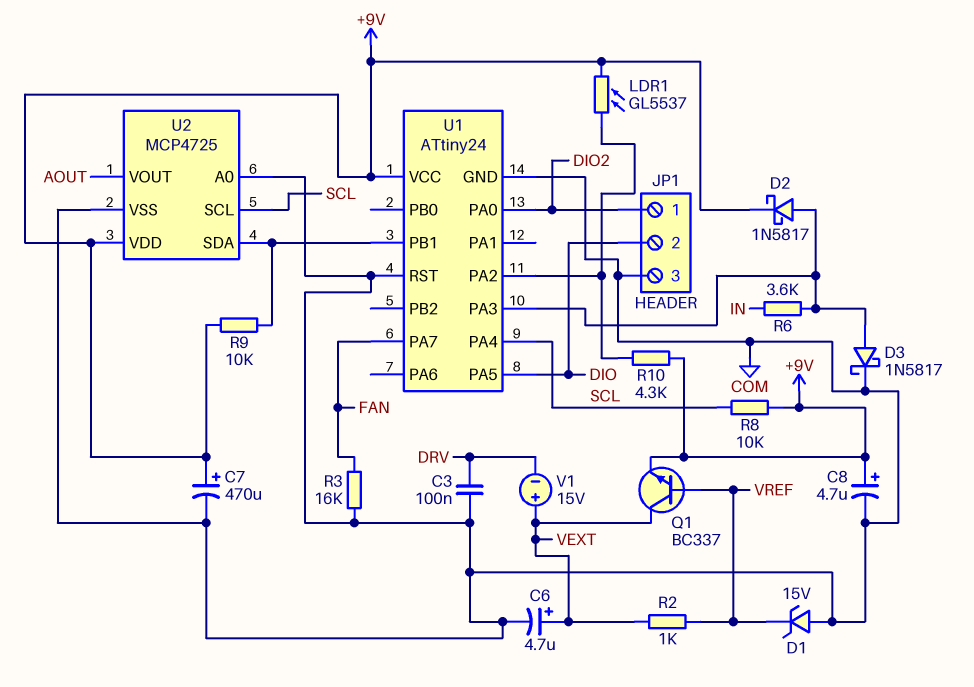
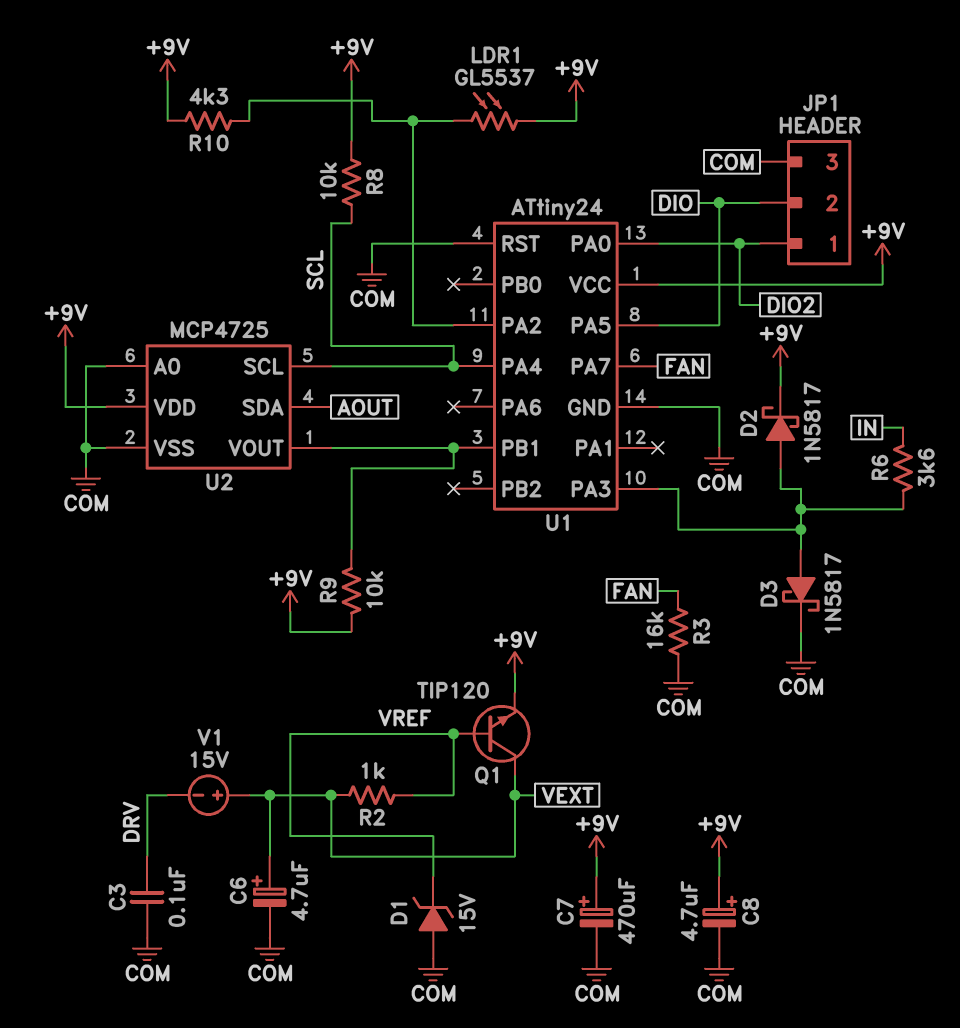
Q1: NPN BC337 (B VREF, C VEXT, E +9V) -> NPN TIP120 (B VREF, C VEXT, E +9V)
U2 pin SDA: U1/PB1 -> AOUT
U2 pin VOUT: AOUT -> U1/PB1

